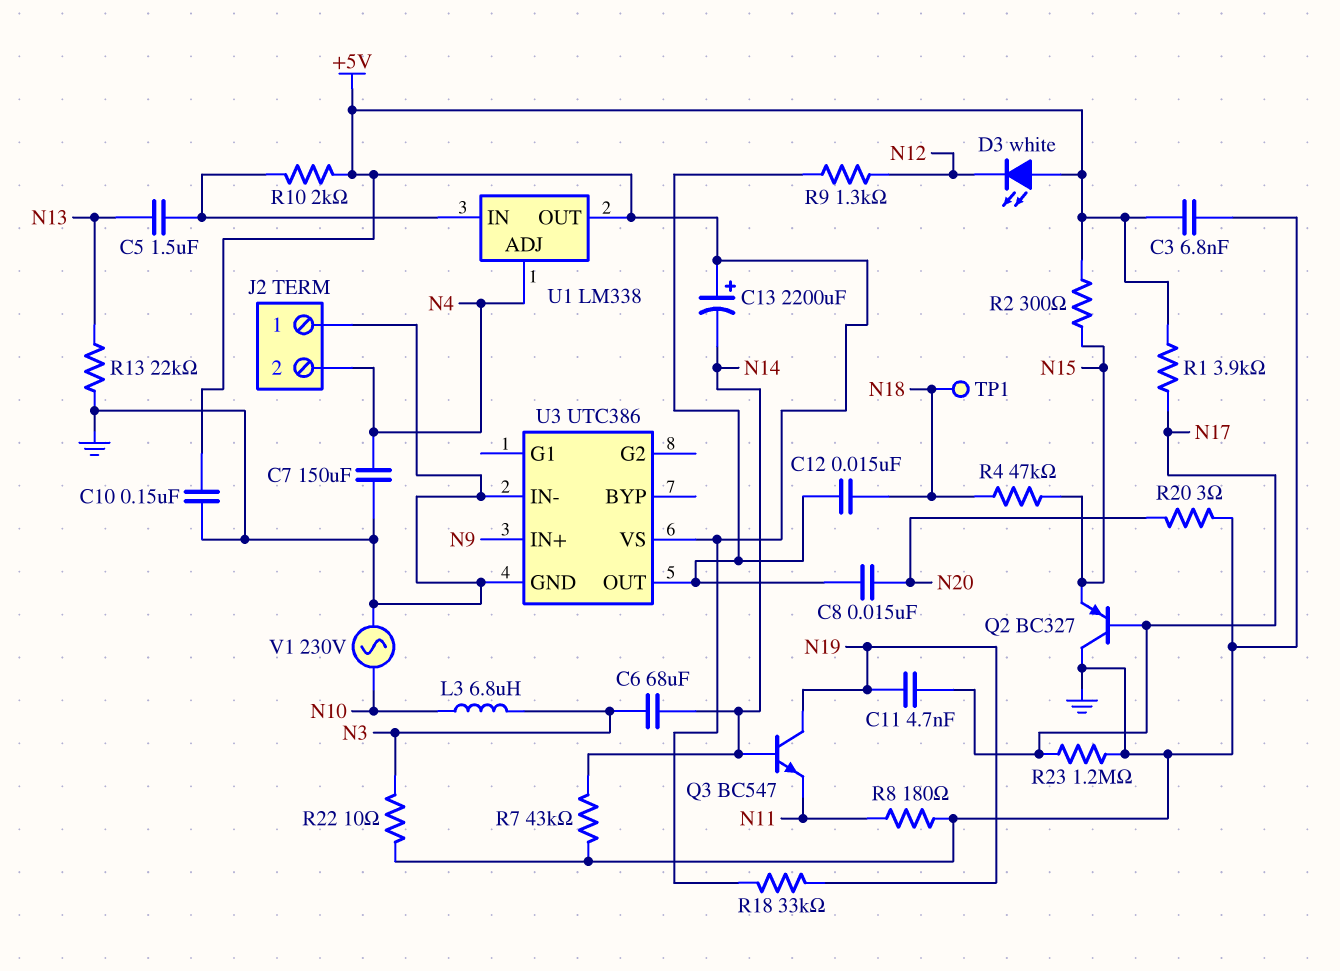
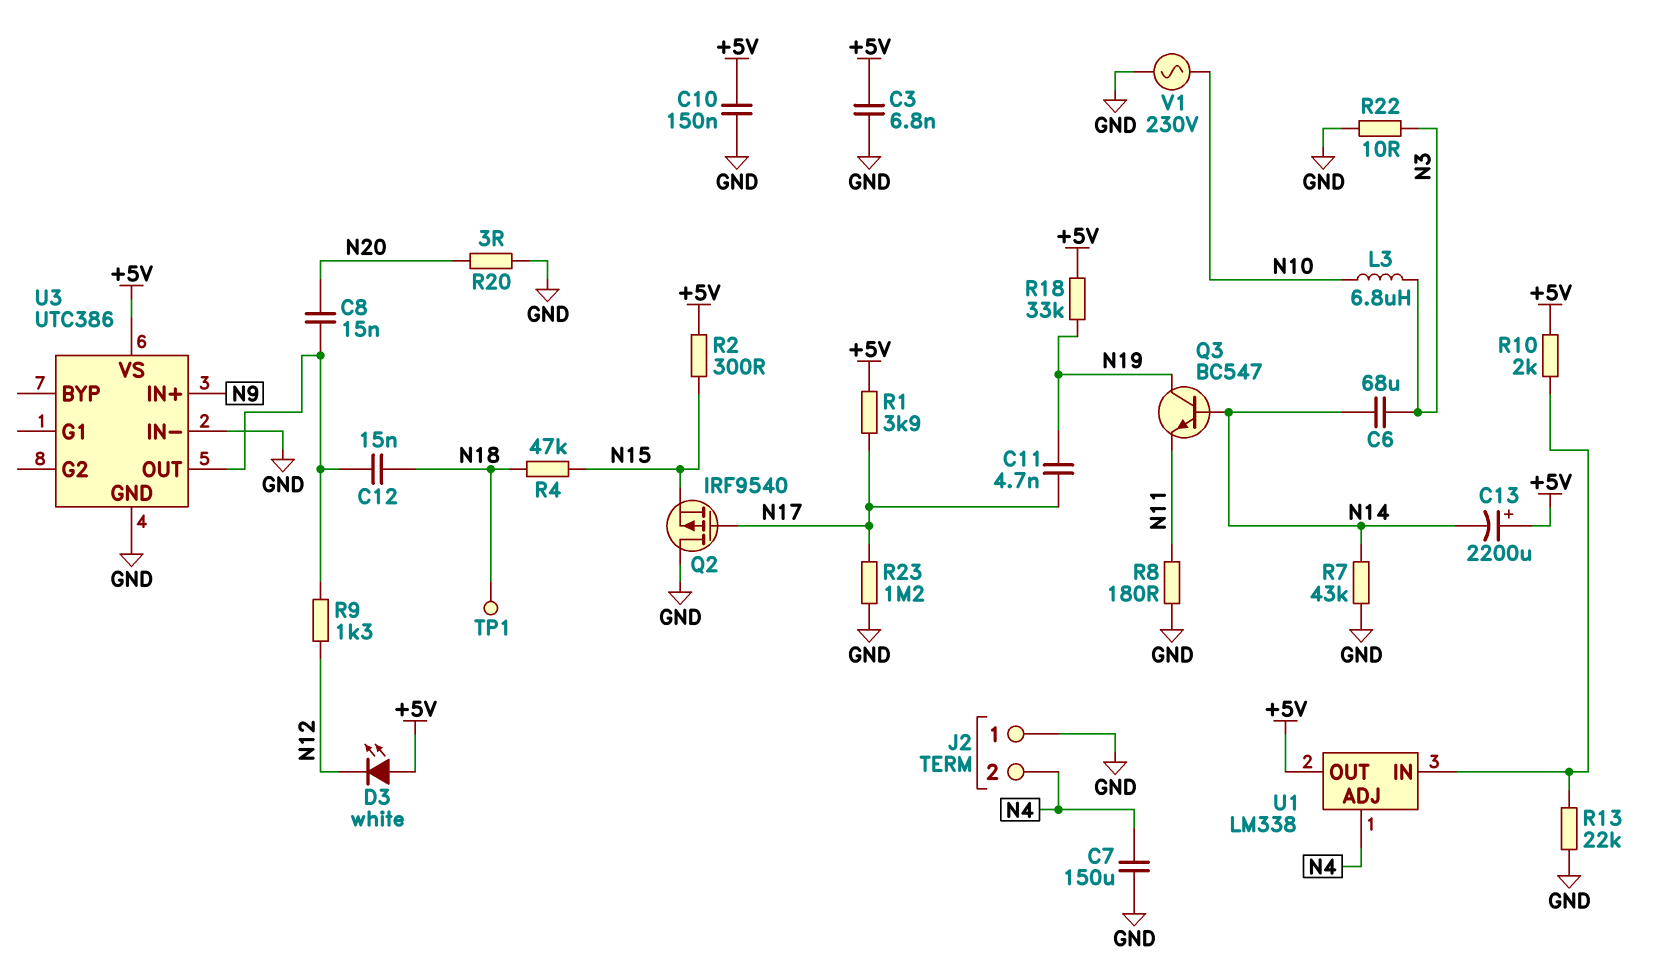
C5: 1.5uF (N13, U1/IN) -> none
Q2: PNP BC327 (B N17, C GND, E N15) -> PMOS IRF9540 (G N17, D GND, S N15)
R13: 22k (GND, N13) -> 22k (GND, U1/IN)

